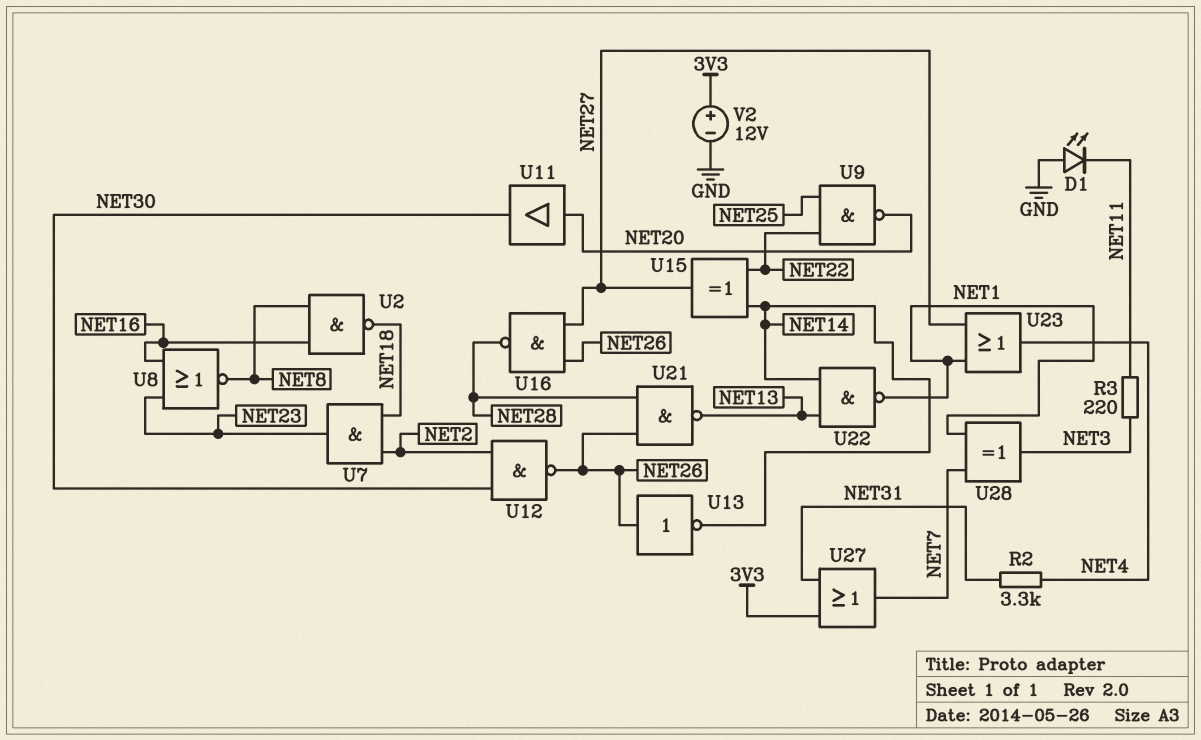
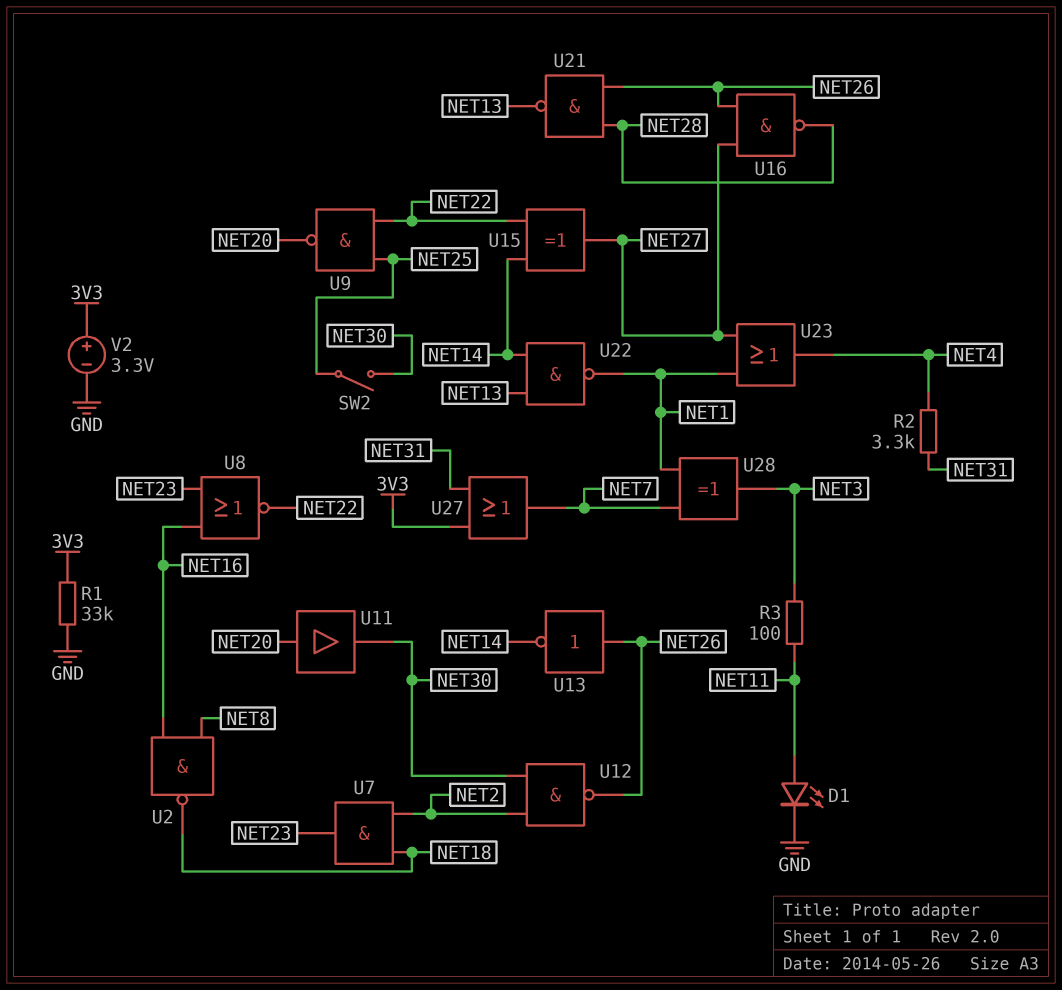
D1: LED (A GND, K NET11) -> LED (A NET11, K GND)
R1: none -> 33k (3V3, GND)
R3: 220 (NET3, NET11) -> 100 (NET3, NET11)
SW2: none -> switch (NET25, NET30)
U8: NOR (in NET16, in NET23, out NET8) -> NOR (in NET16, in NET23, out NET22)
V2: 12V (plus 3V3, minus GND) -> 3.3V (plus 3V3, minus GND)

